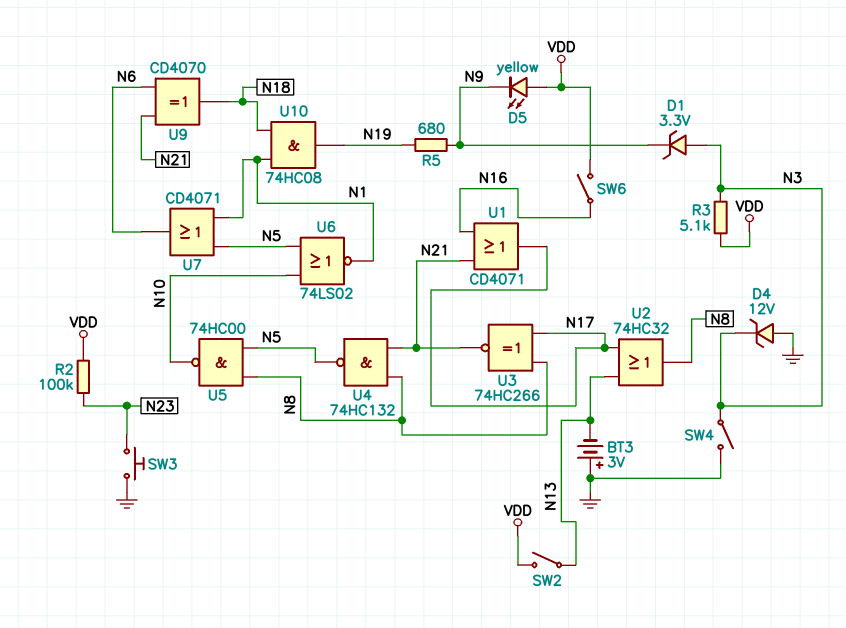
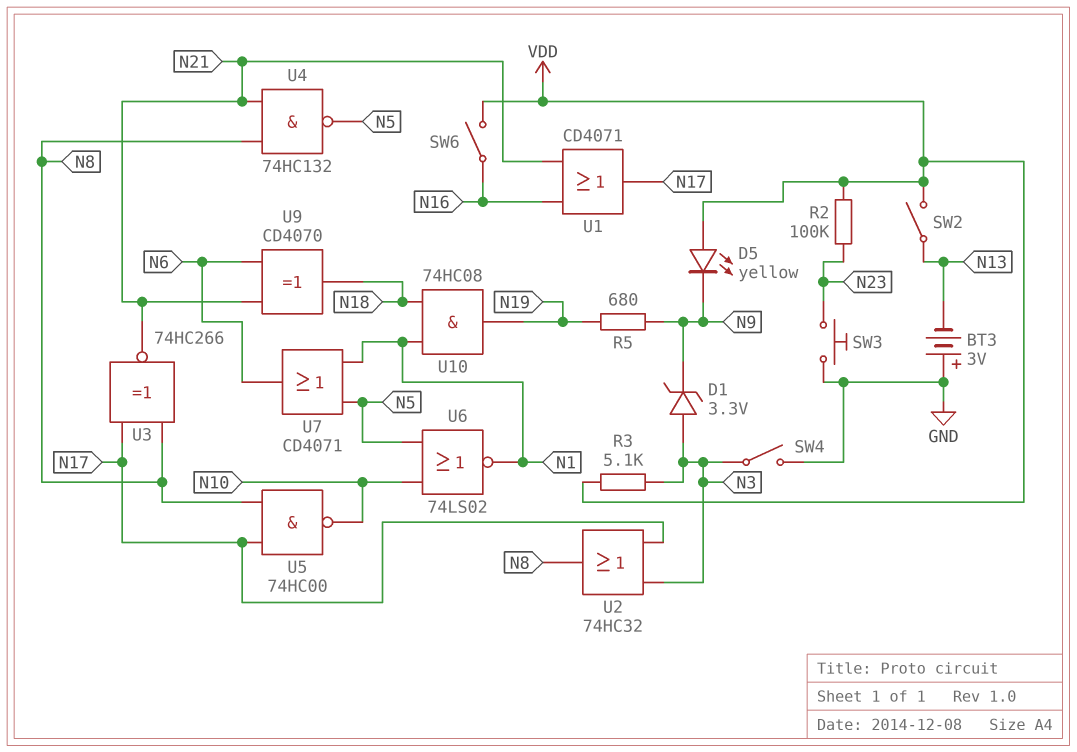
D4: zener 12V (A GND, K N3) -> none
U2: OR 74HC32 (in N13, in N17, out N8) -> OR 74HC32 (in N3, in N17, out N8)
U5: NAND 74HC00 (in N5, in N8, out N10) -> NAND 74HC00 (in N8, in N17, out N10)

